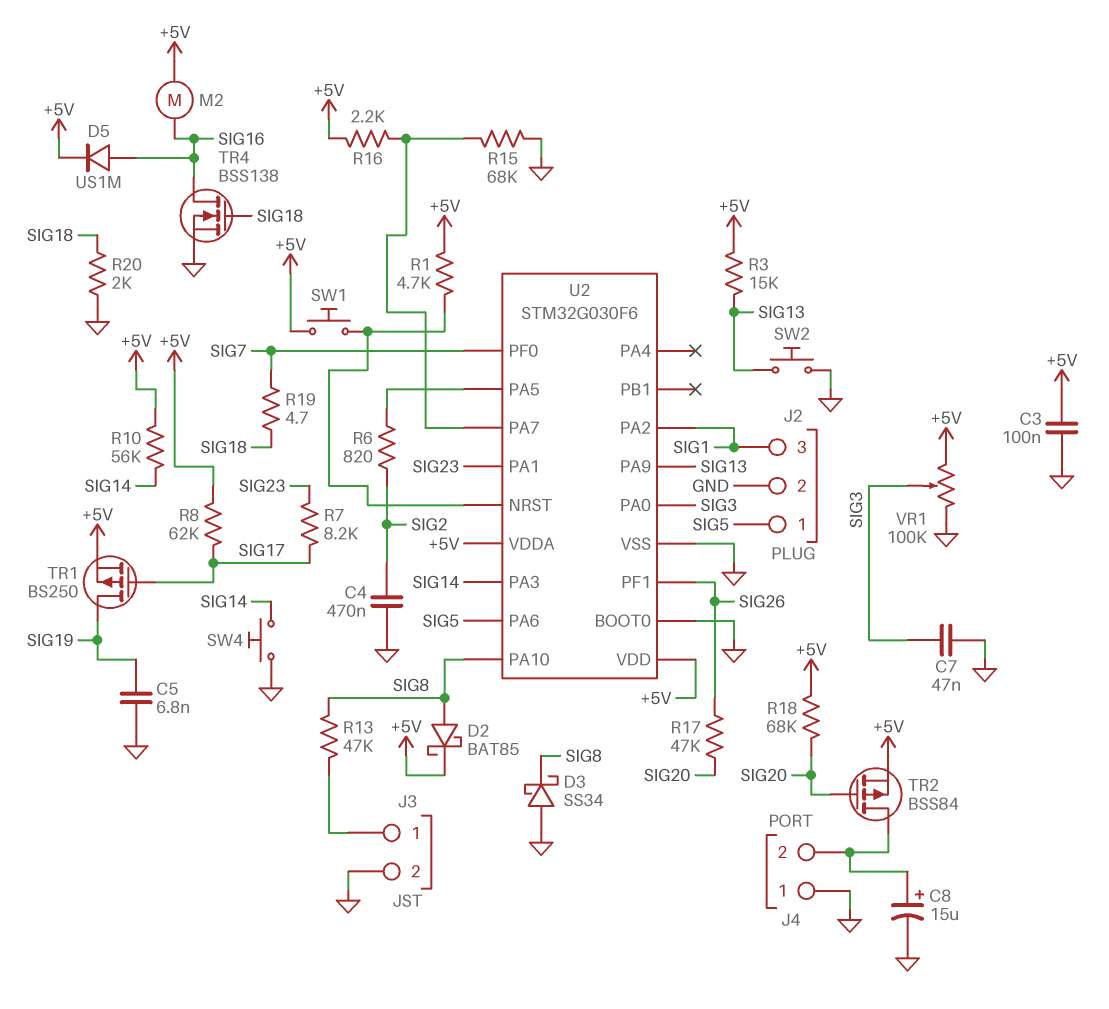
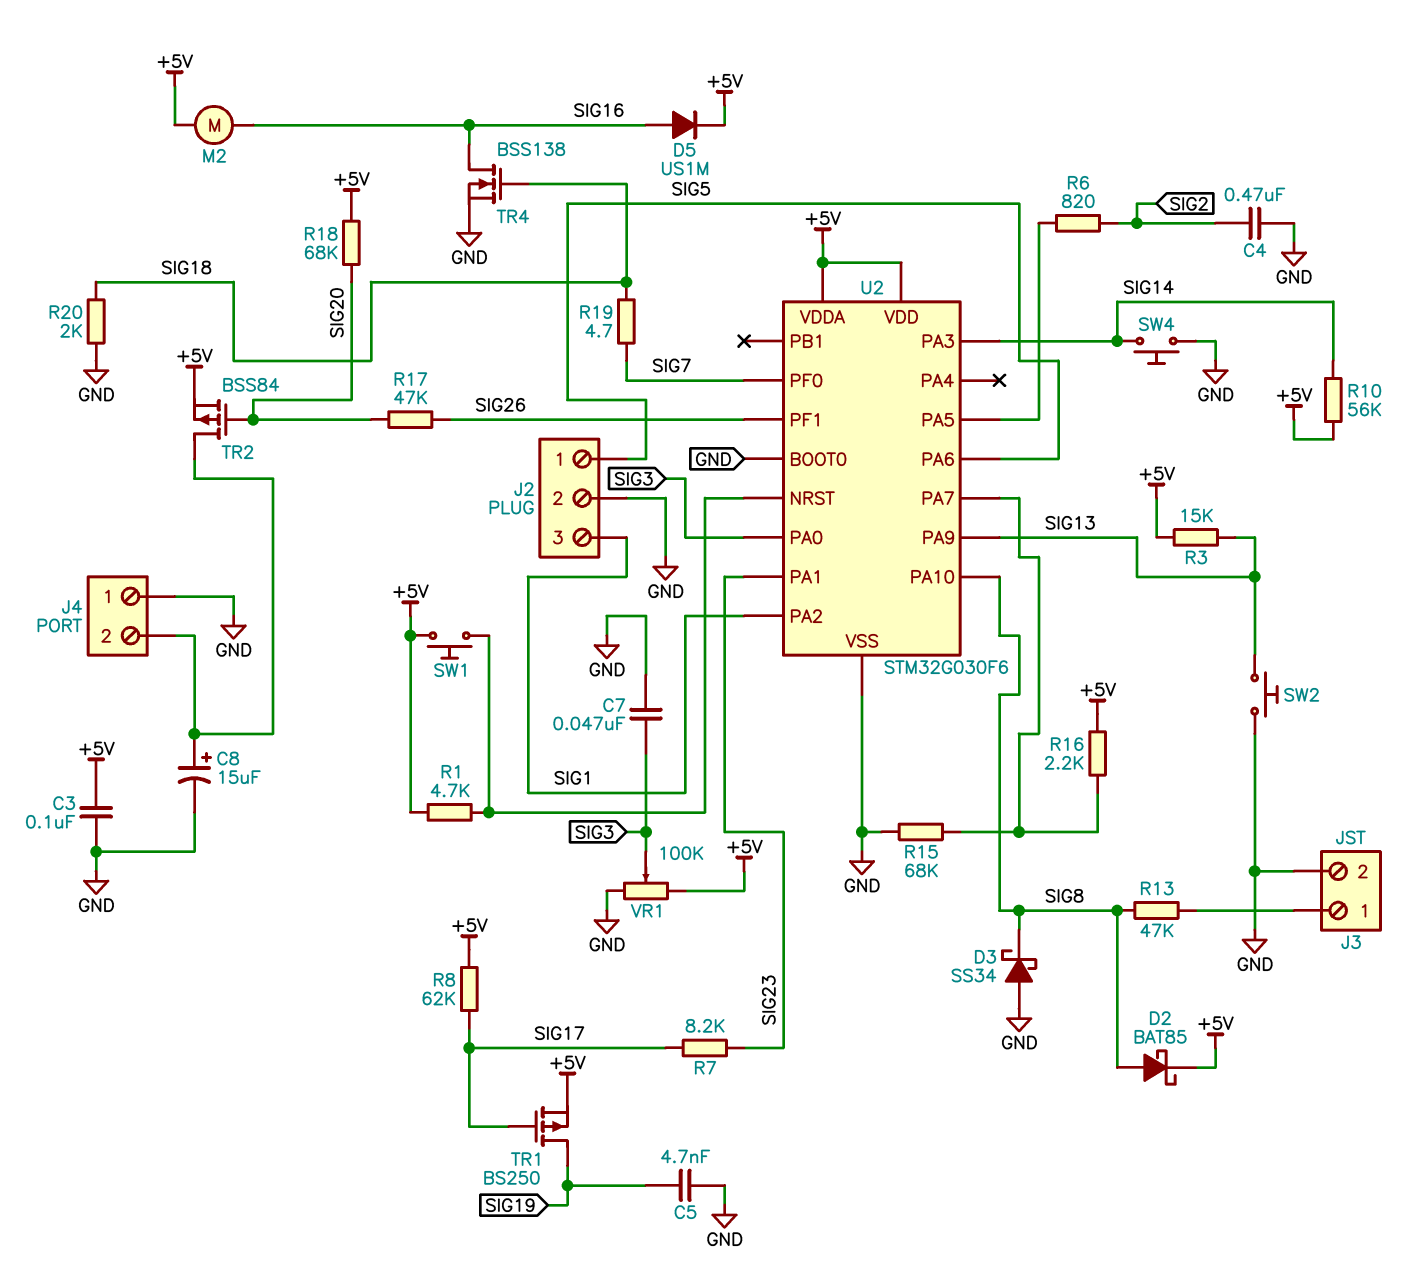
C5: 6.8nF (GND, SIG19) -> 4.7nF (GND, SIG19)

